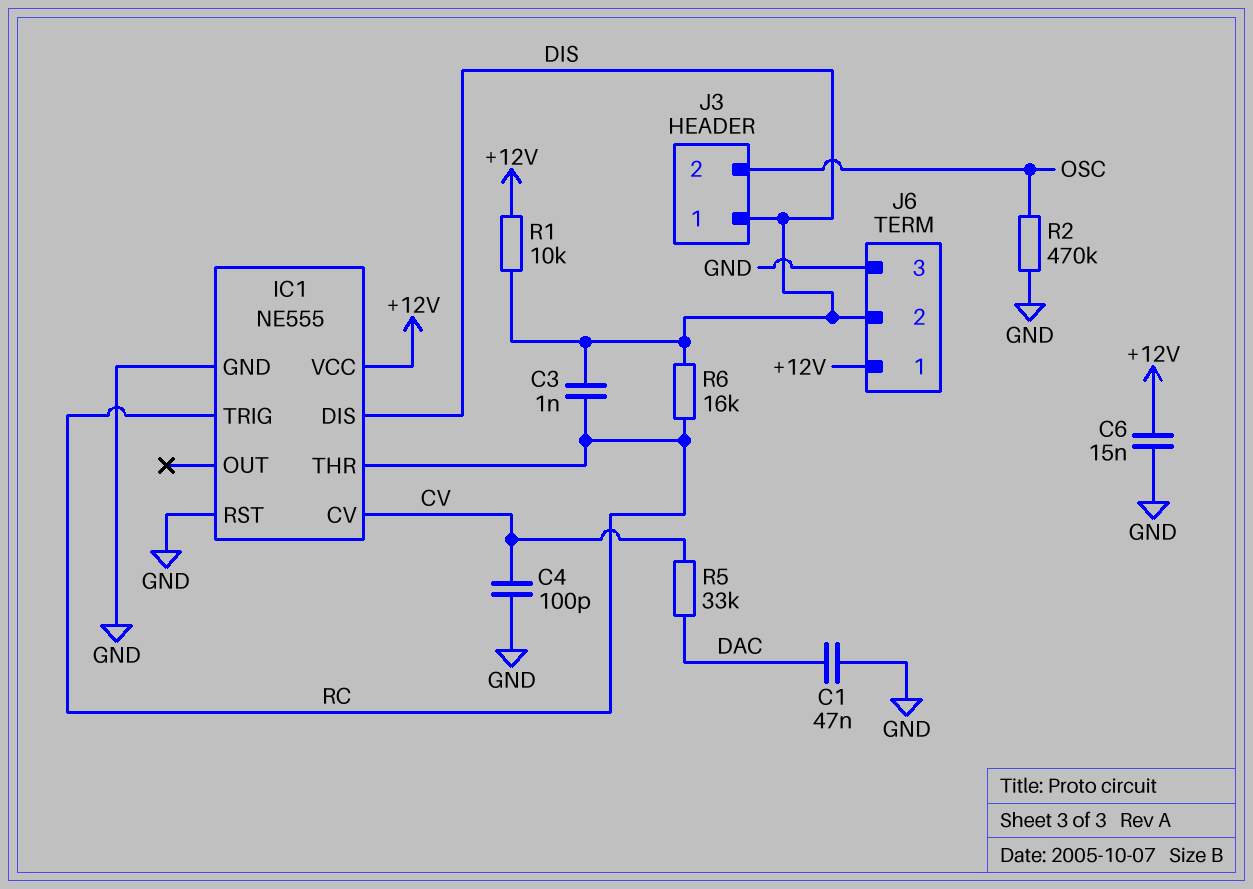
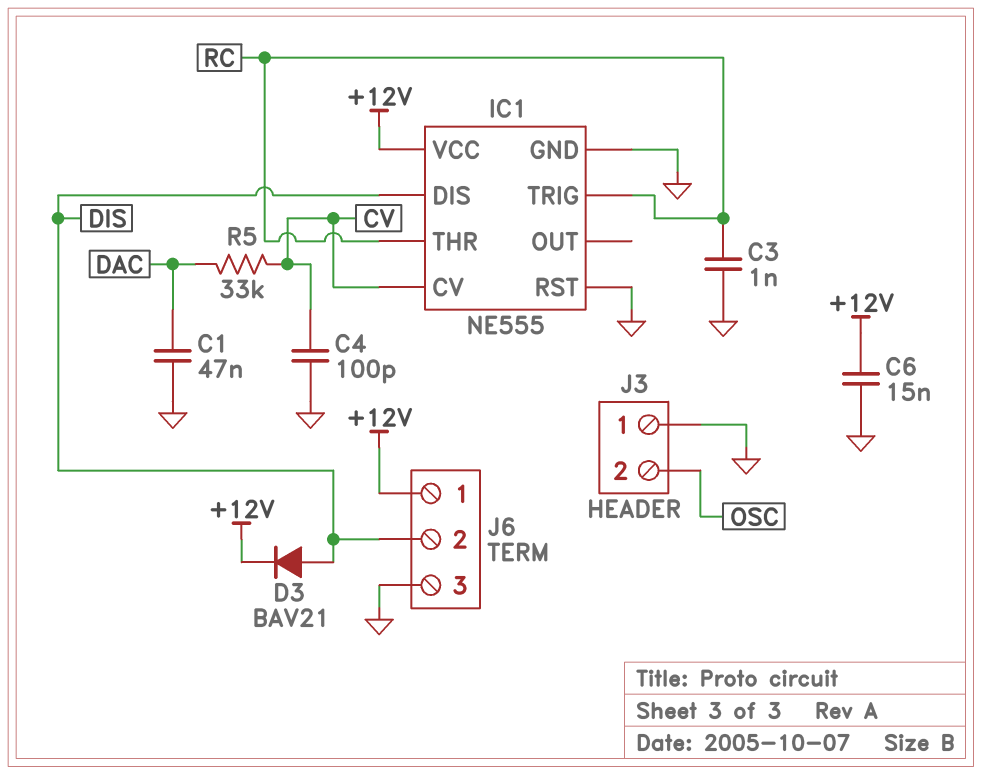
C3: 1nF (DIS, RC) -> 1nF (GND, RC)
D3: none -> diode BAV21 (A DIS, K +12V)
J3 pin 1: DIS -> GND
R1: 10k (+12V, DIS) -> none
R2: 470k (GND, OSC) -> none
R6: 16k (DIS, RC) -> none

